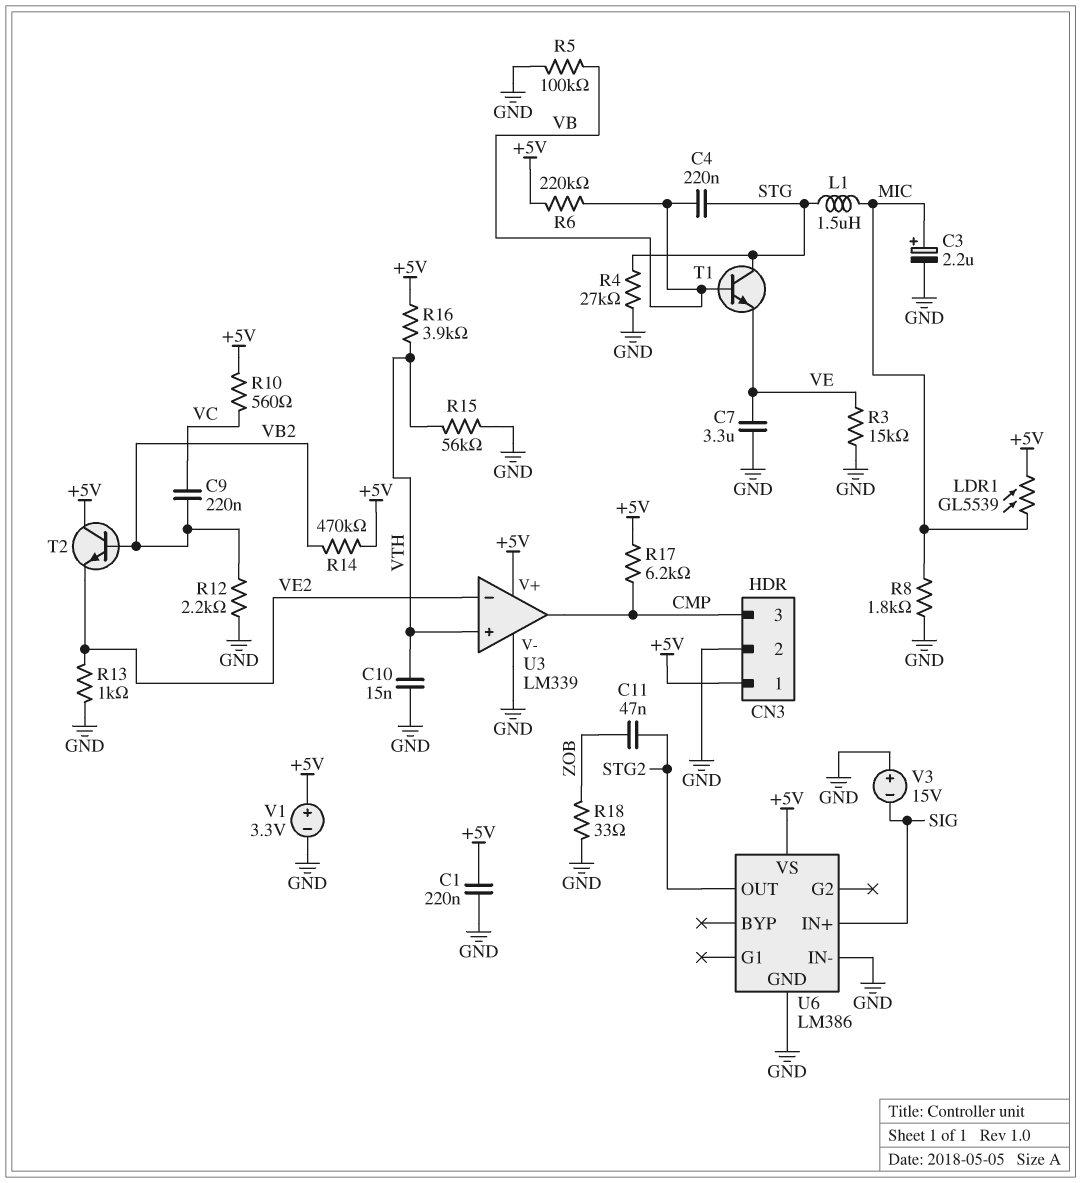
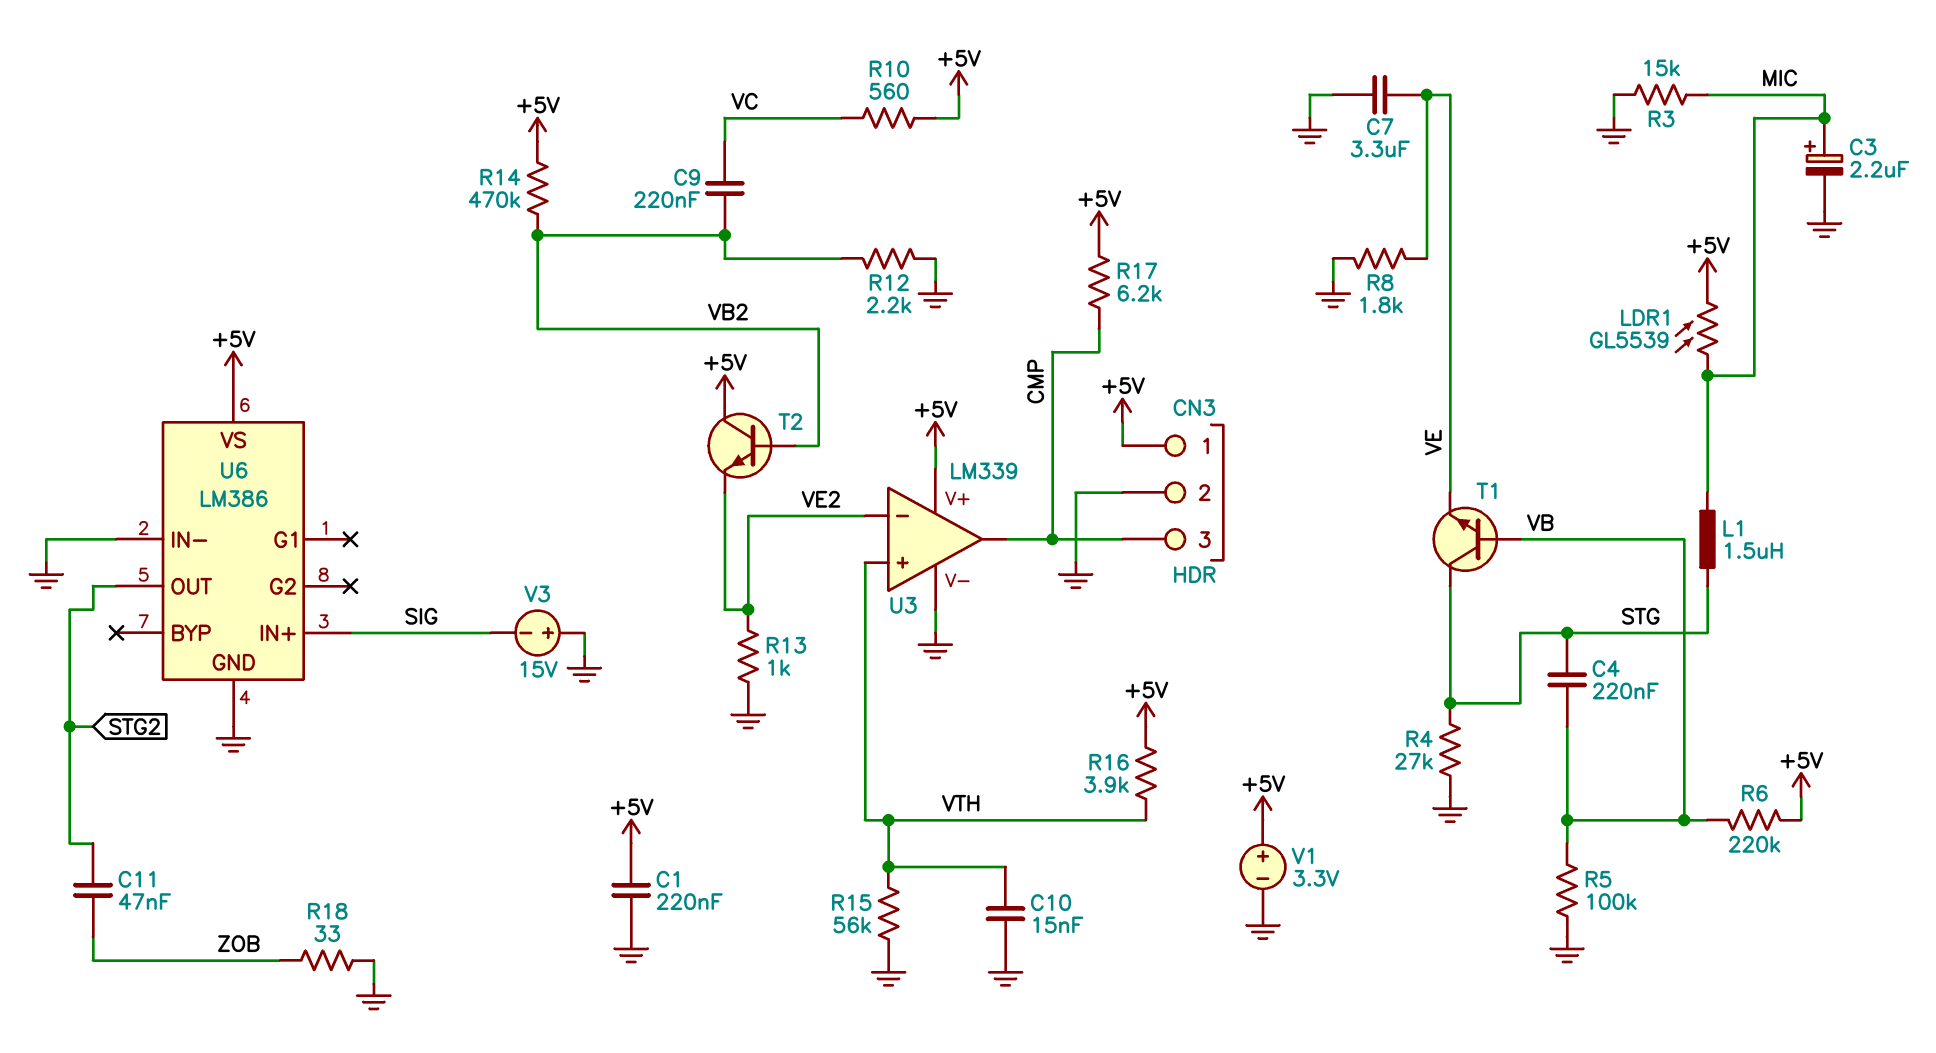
R3: 15k (GND, VE) -> 15k (GND, MIC)
R8: 1.8k (GND, MIC) -> 1.8k (GND, VE)

